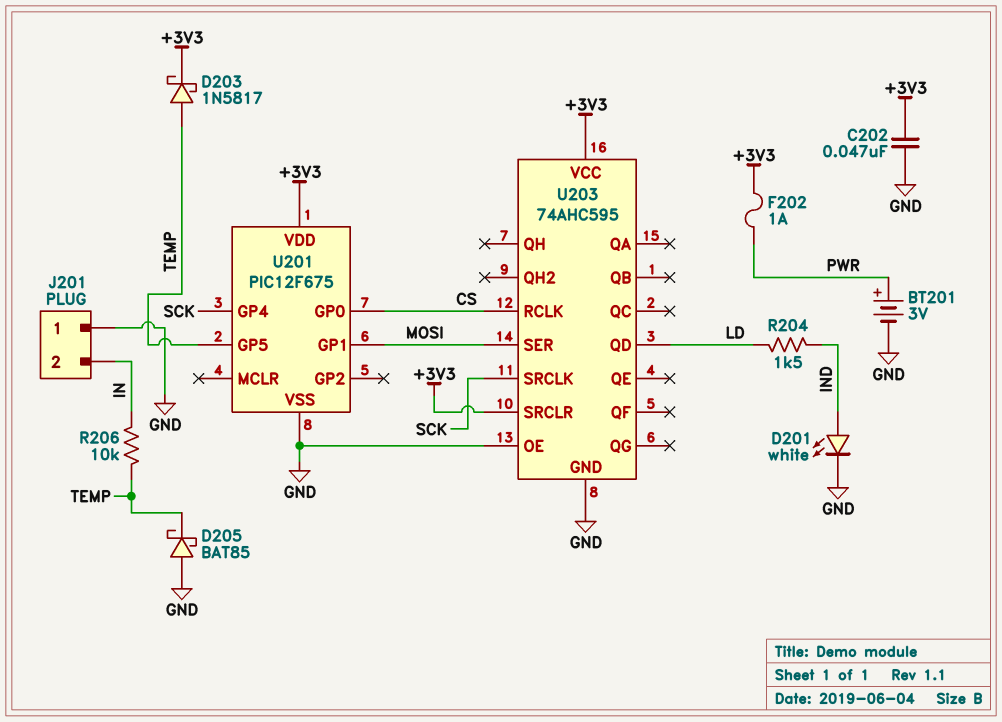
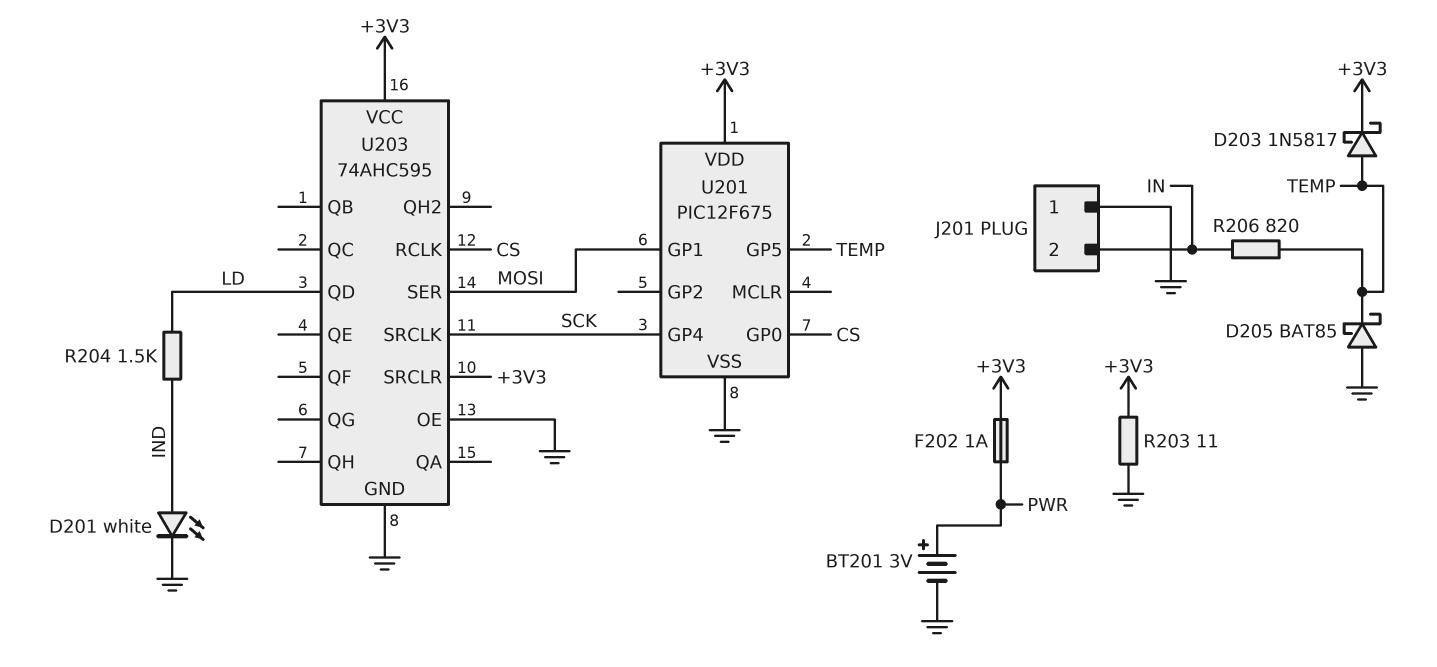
C202: 47nF (+3V3, GND) -> none
R203: none -> 11 (+3V3, GND)
R206: 10k (IN, TEMP) -> 820 (IN, TEMP)

